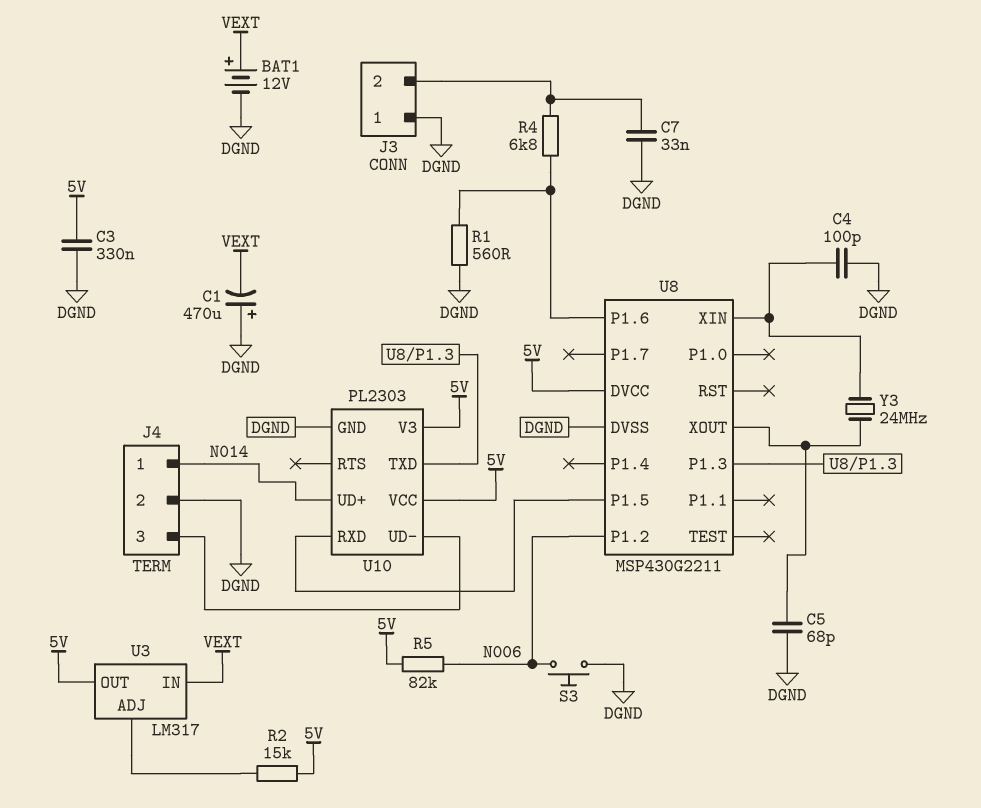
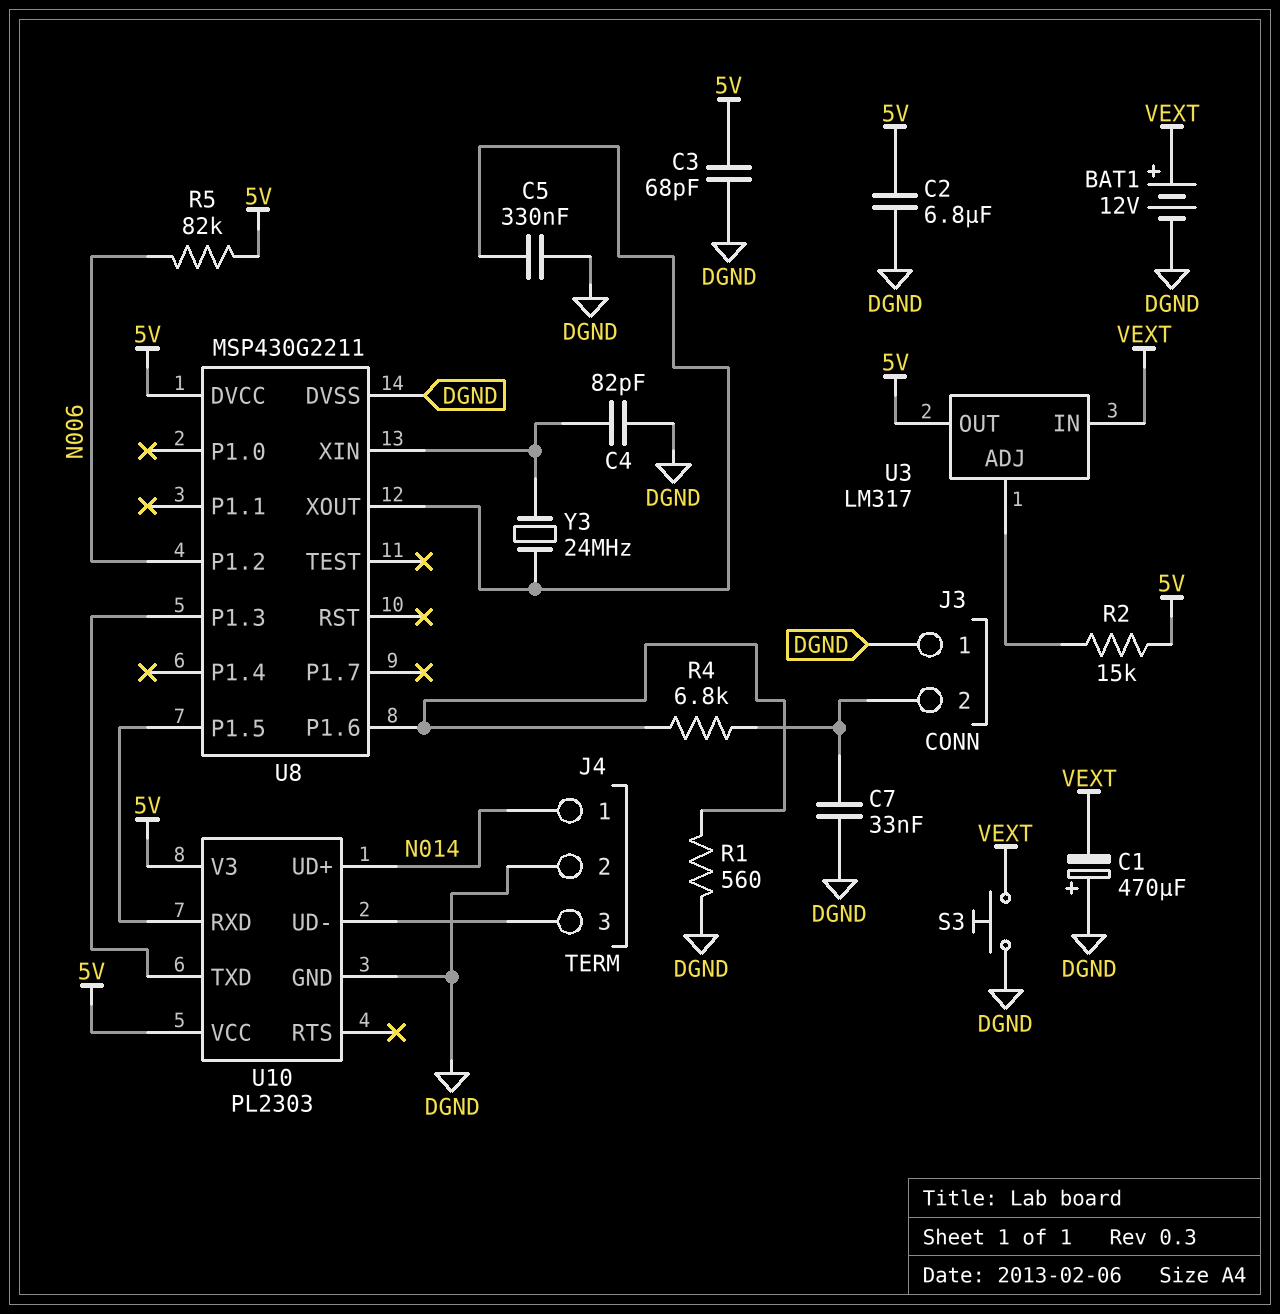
C2: none -> 6.8uF (5V, DGND)
C3: 330nF (5V, DGND) -> 68pF (5V, DGND)
C4: 100pF (DGND, U8/XIN) -> 82pF (DGND, U8/XIN)
C5: 68pF (DGND, U8/XOUT) -> 330nF (DGND, U8/XOUT)
S3: button (DGND, N006) -> button (DGND, VEXT)

